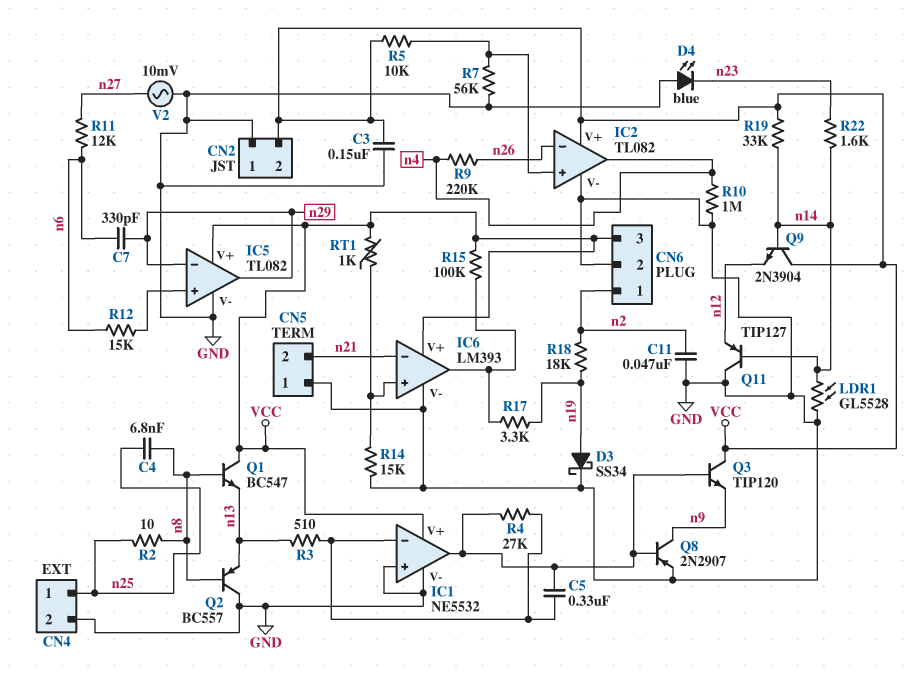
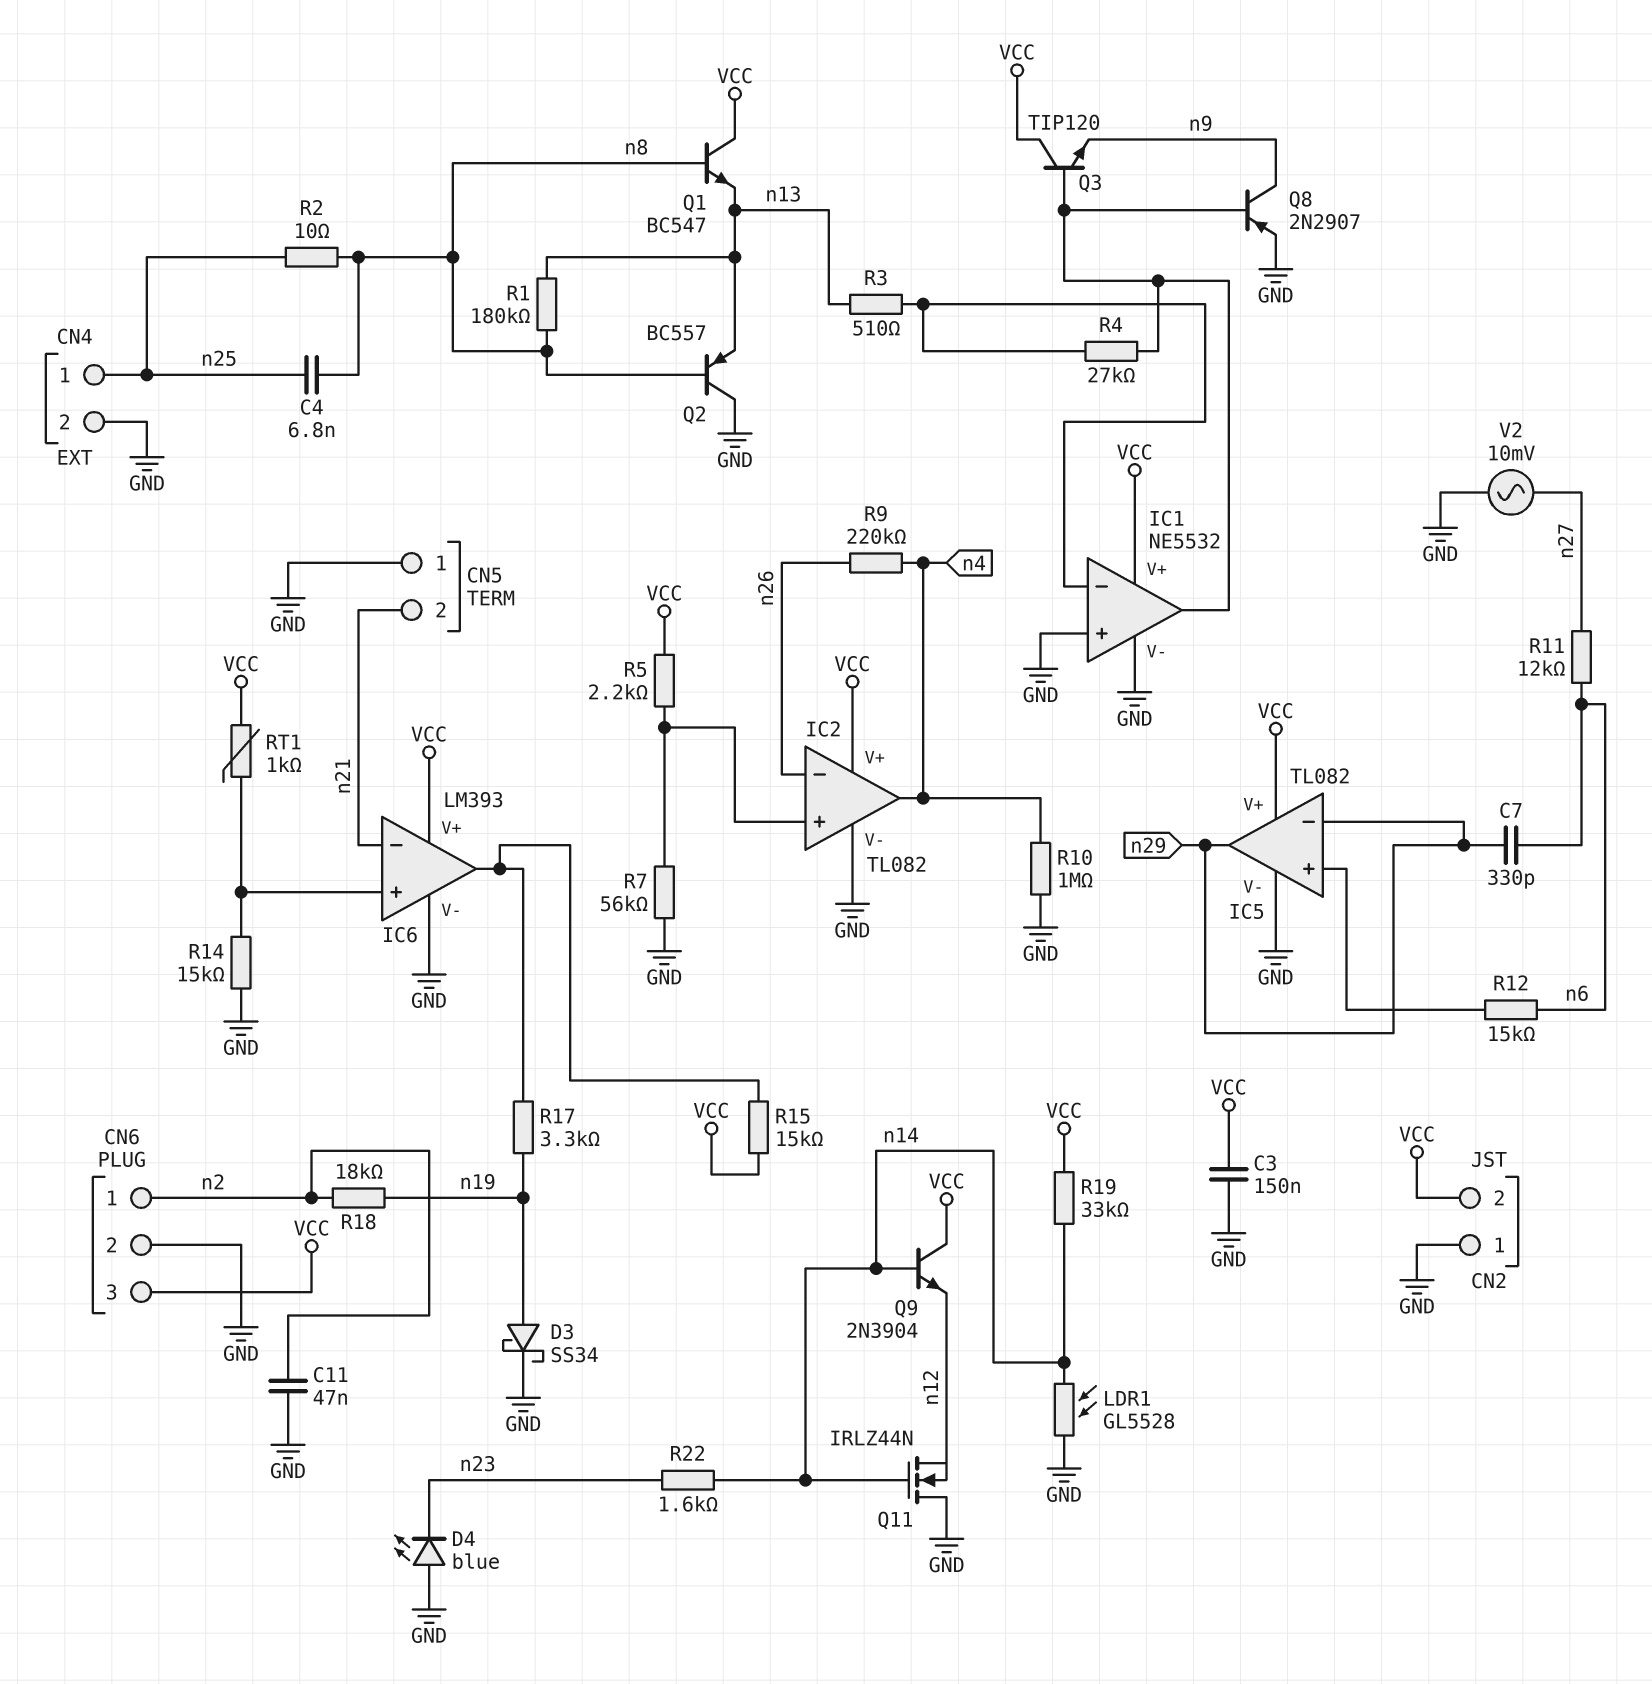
C5: 330nF (IC1/in-, IC1/out) -> none
Q11: PNP TIP127 (B n14, C GND, E n12) -> NMOS IRLZ44N (G n14, D GND, S n12)
R1: none -> 180k (n8, n13)
R5: 10k (IC2/in+, VCC) -> 2.2k (IC2/in+, VCC)
R15: 100k (IC6/out, VCC) -> 15k (IC6/out, VCC)

